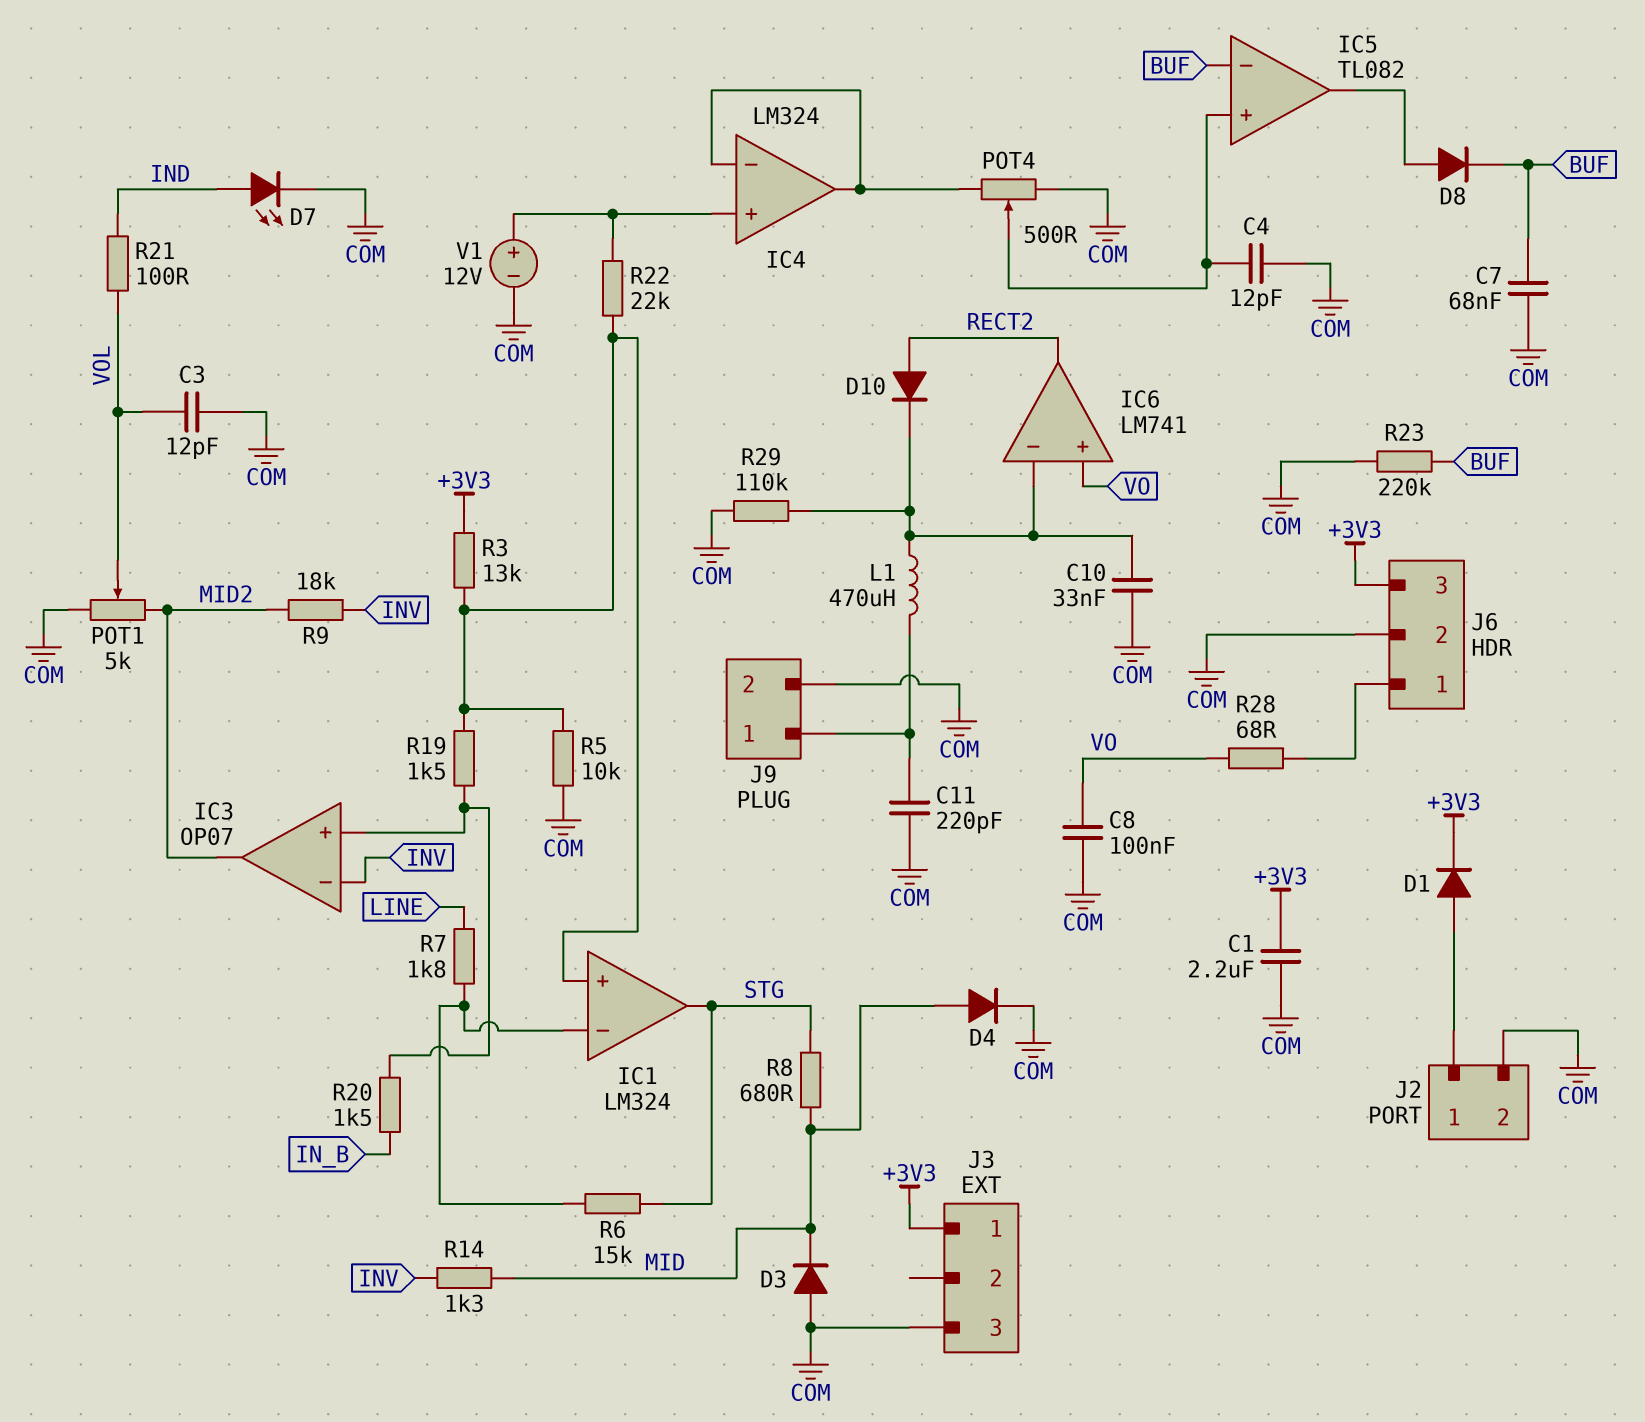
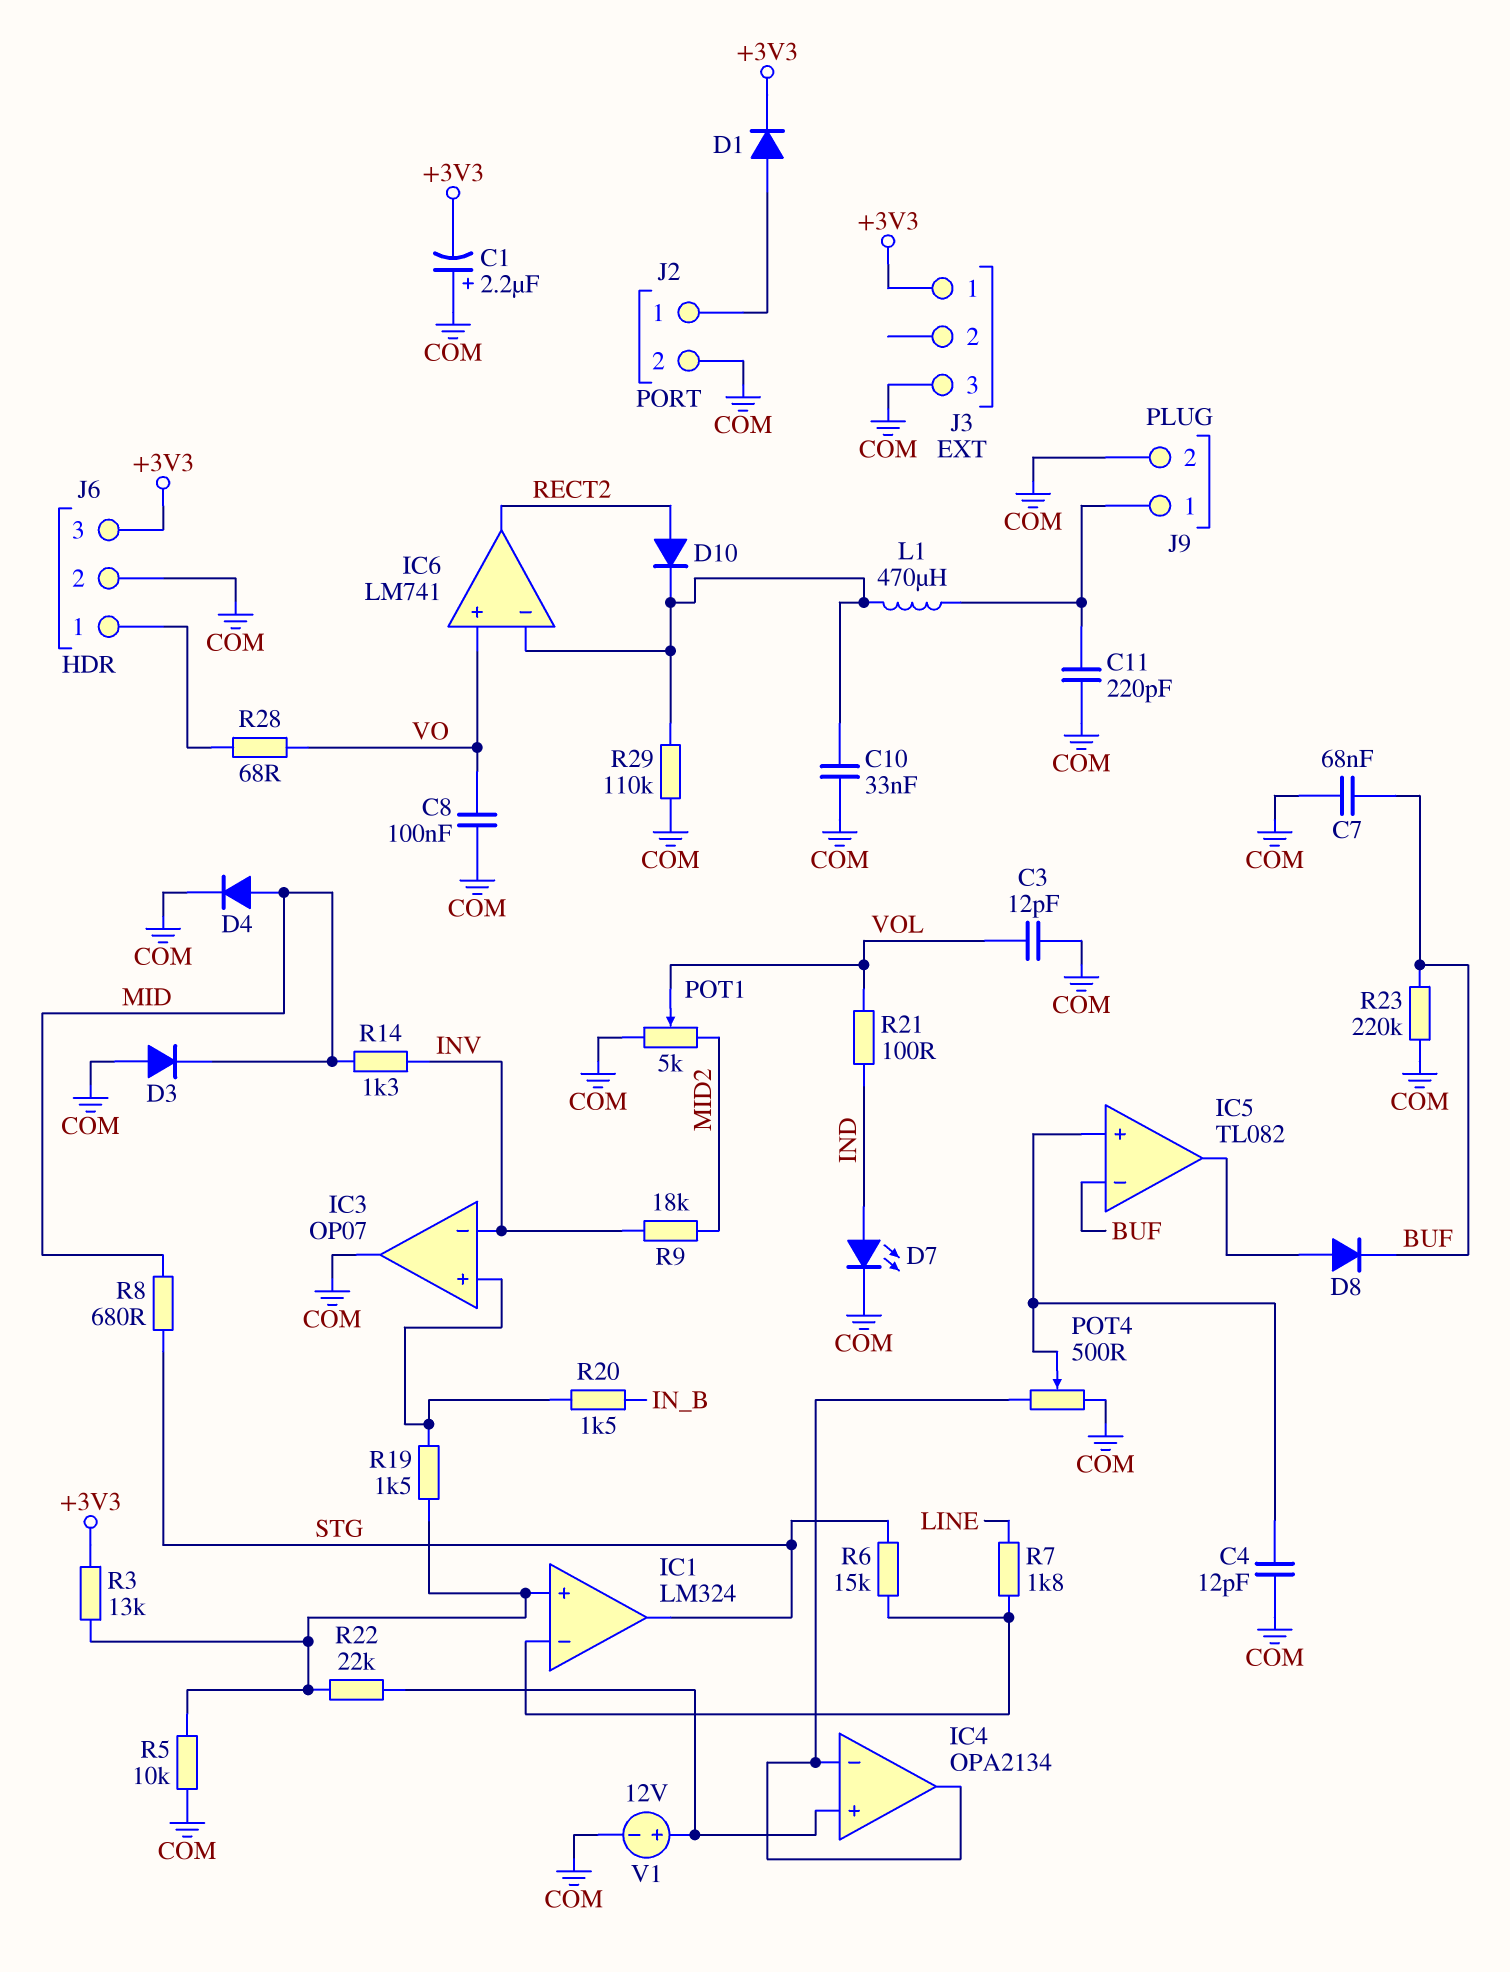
C1: 2.2uF (+3V3, COM) -> 2.2uF (plus COM, minus +3V3)
IC3 pin out: MID2 -> COM
IC4: LM324 -> OPA2134

